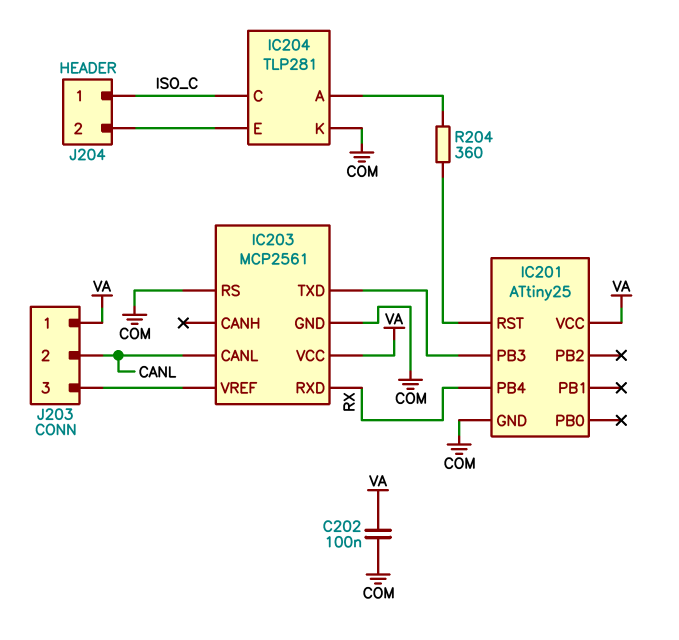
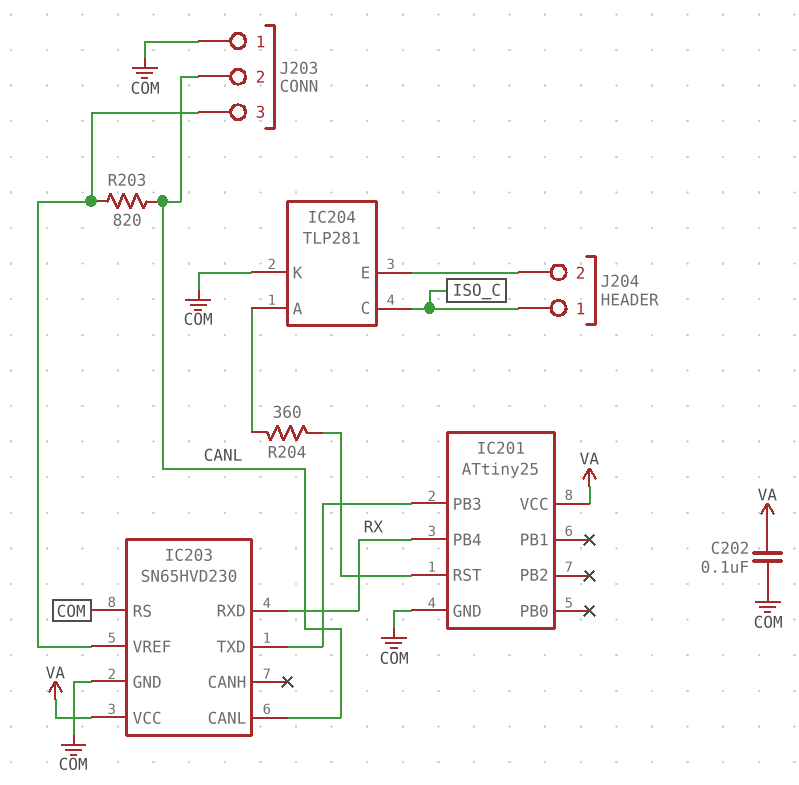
IC203: MCP2561 -> SN65HVD230
J203 pin 1: VA -> COM
R203: none -> 820 (CANL, IC203/VREF)

